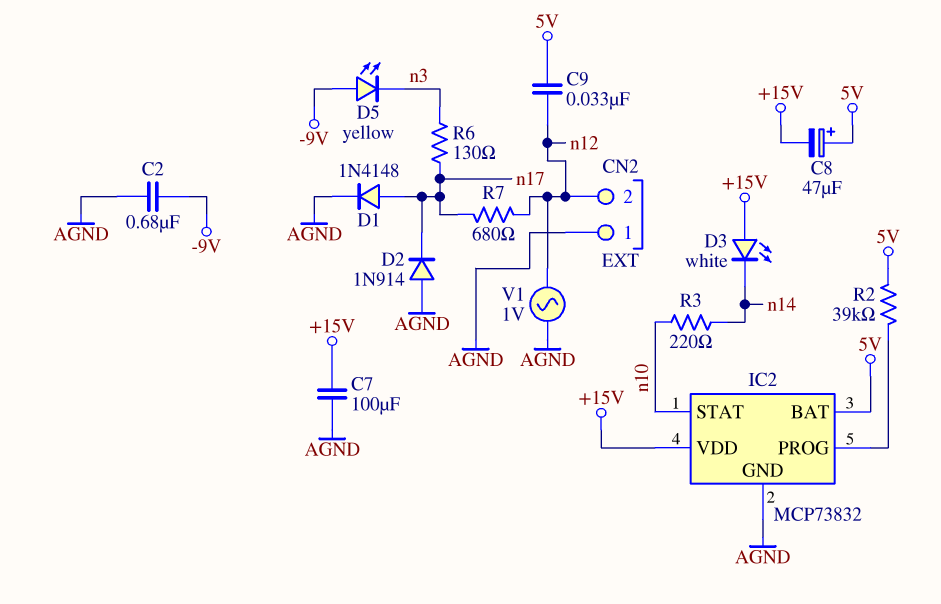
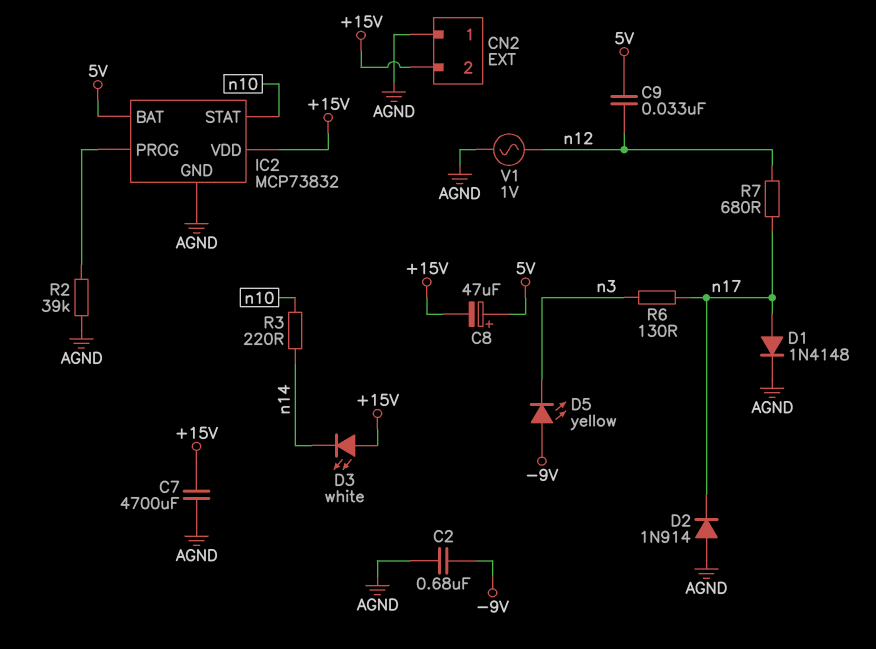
C7: 100uF (+15V, AGND) -> 4700uF (+15V, AGND)
CN2 pin 2: n12 -> +15V
R2: 39k (5V, IC2/PROG) -> 39k (AGND, IC2/PROG)

